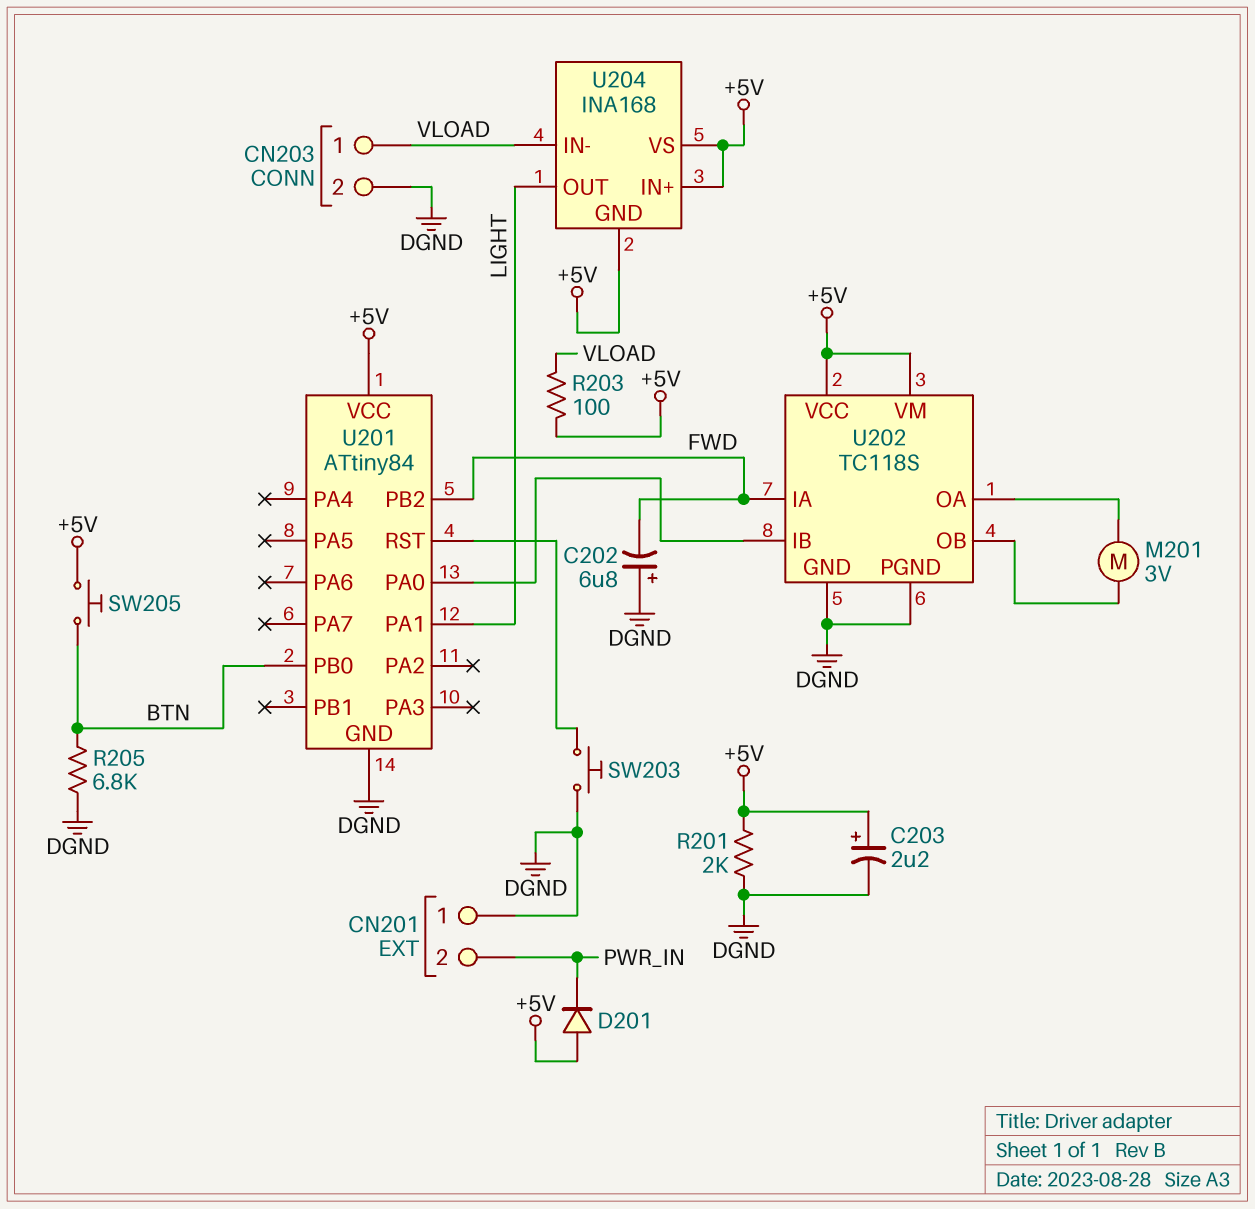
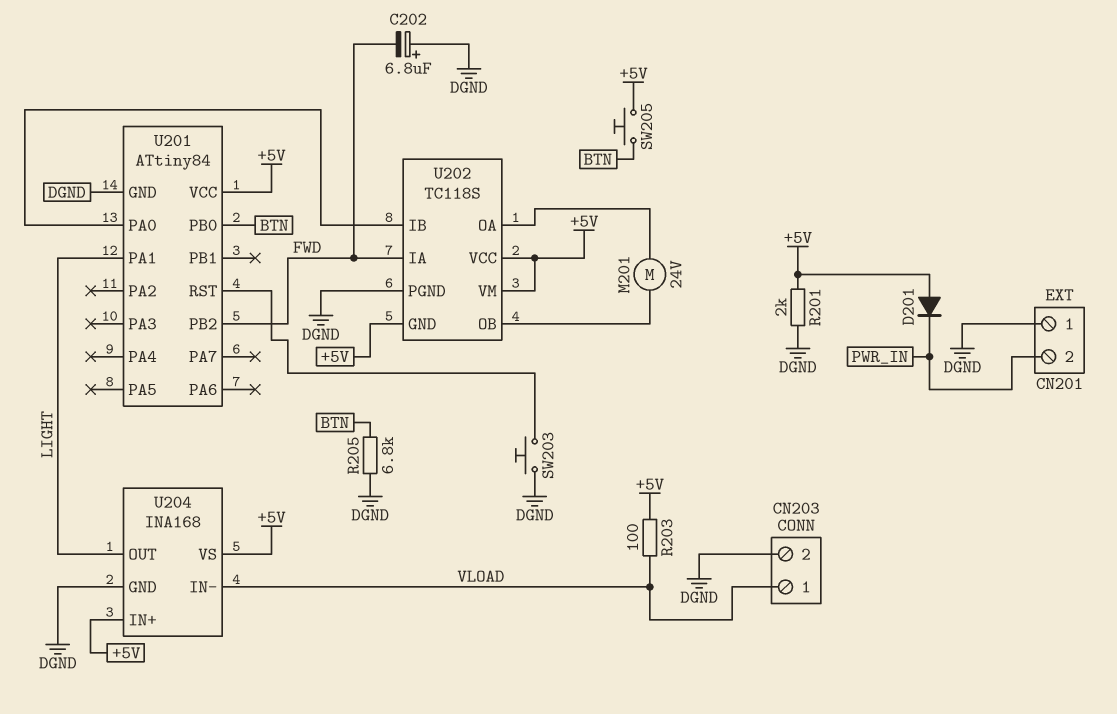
C203: 2.2uF (plus +5V, minus DGND) -> none
M201: motor 3V (U202/OA, U202/OB) -> motor 24V (U202/OA, U202/OB)
U202 pin GND: DGND -> +5V
U204 pin GND: +5V -> DGND

